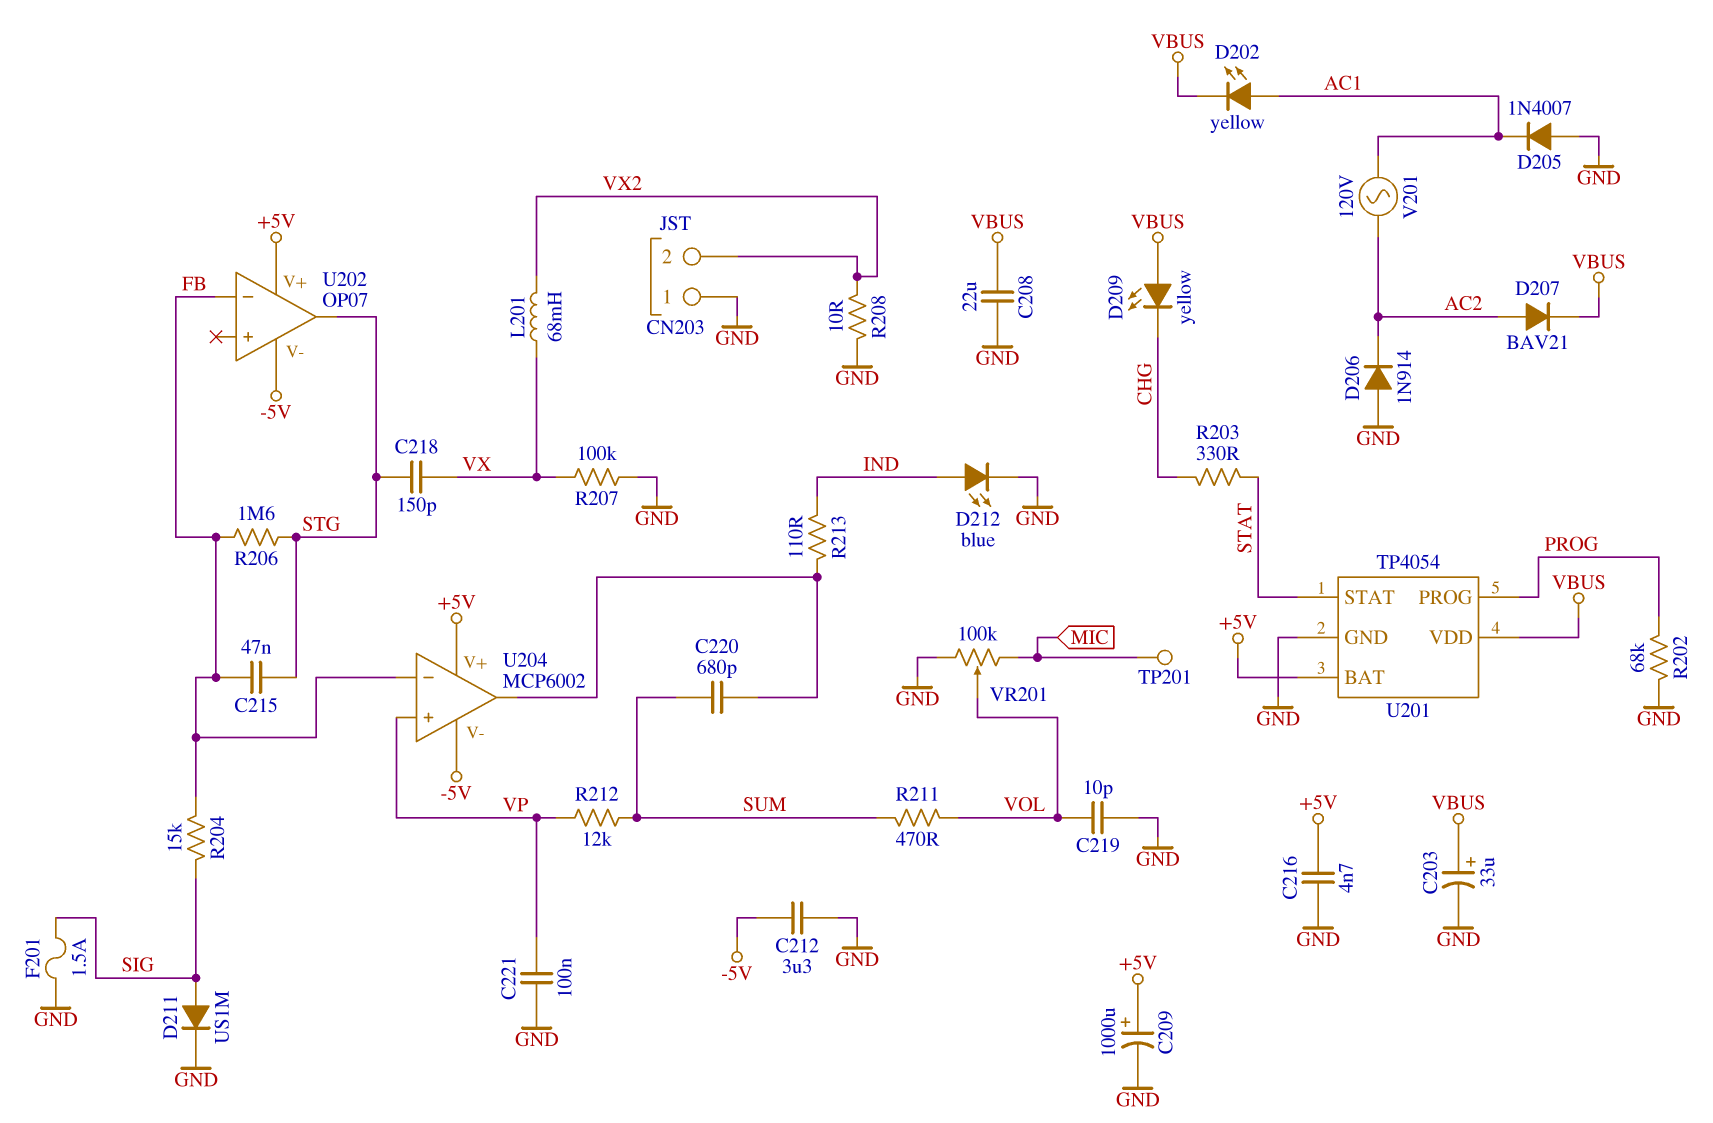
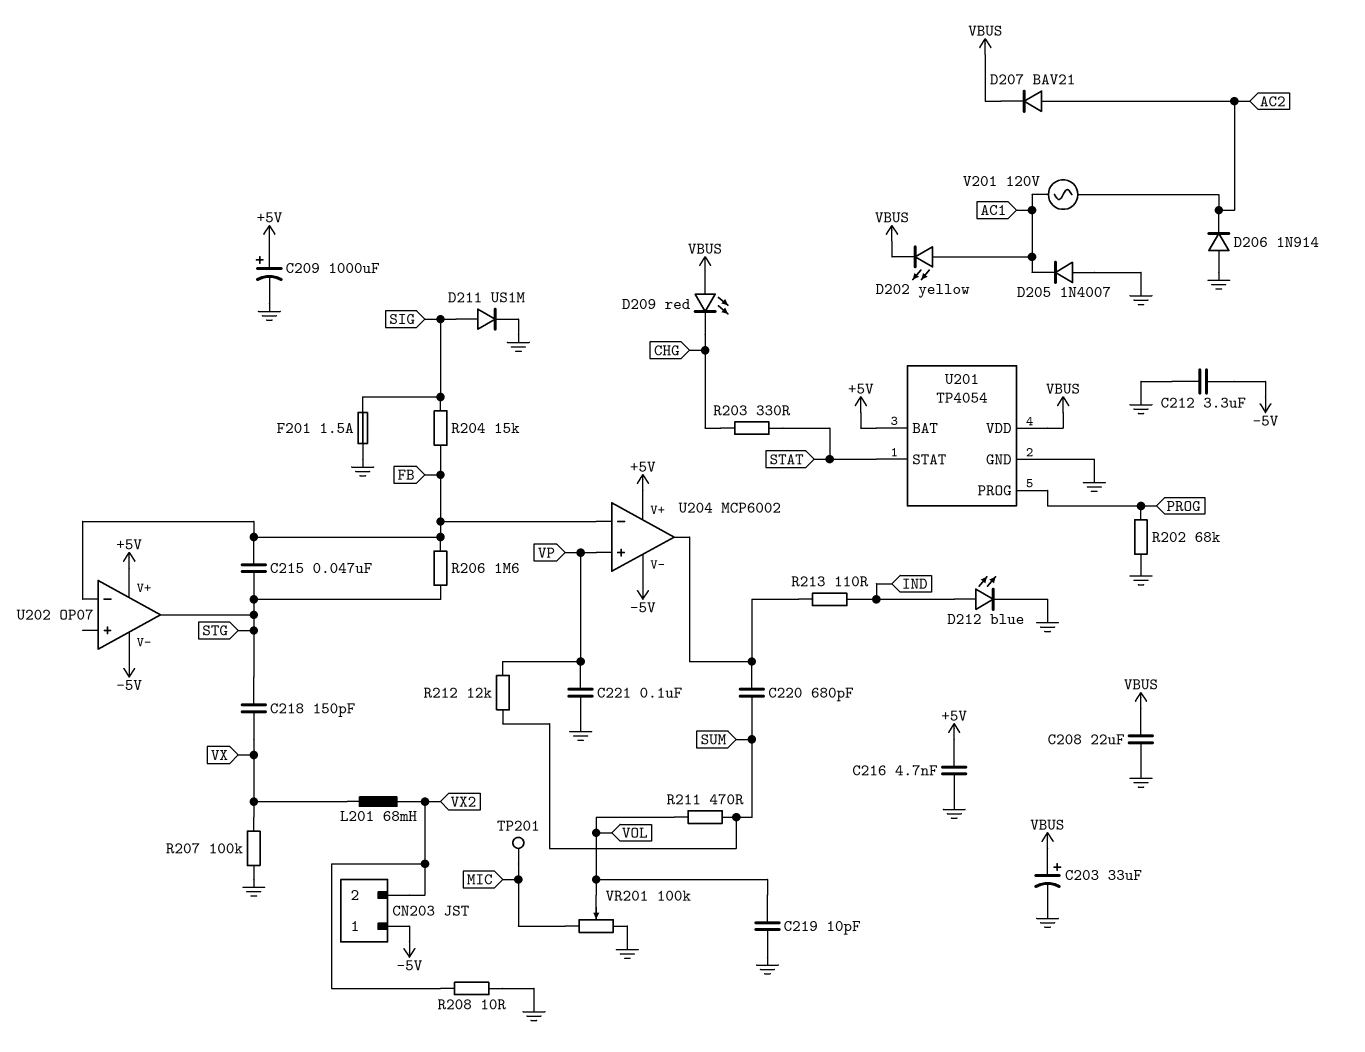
CN203 pin 1: GND -> -5V
D209: LED yellow (A VBUS, K CHG) -> LED red (A VBUS, K CHG)

